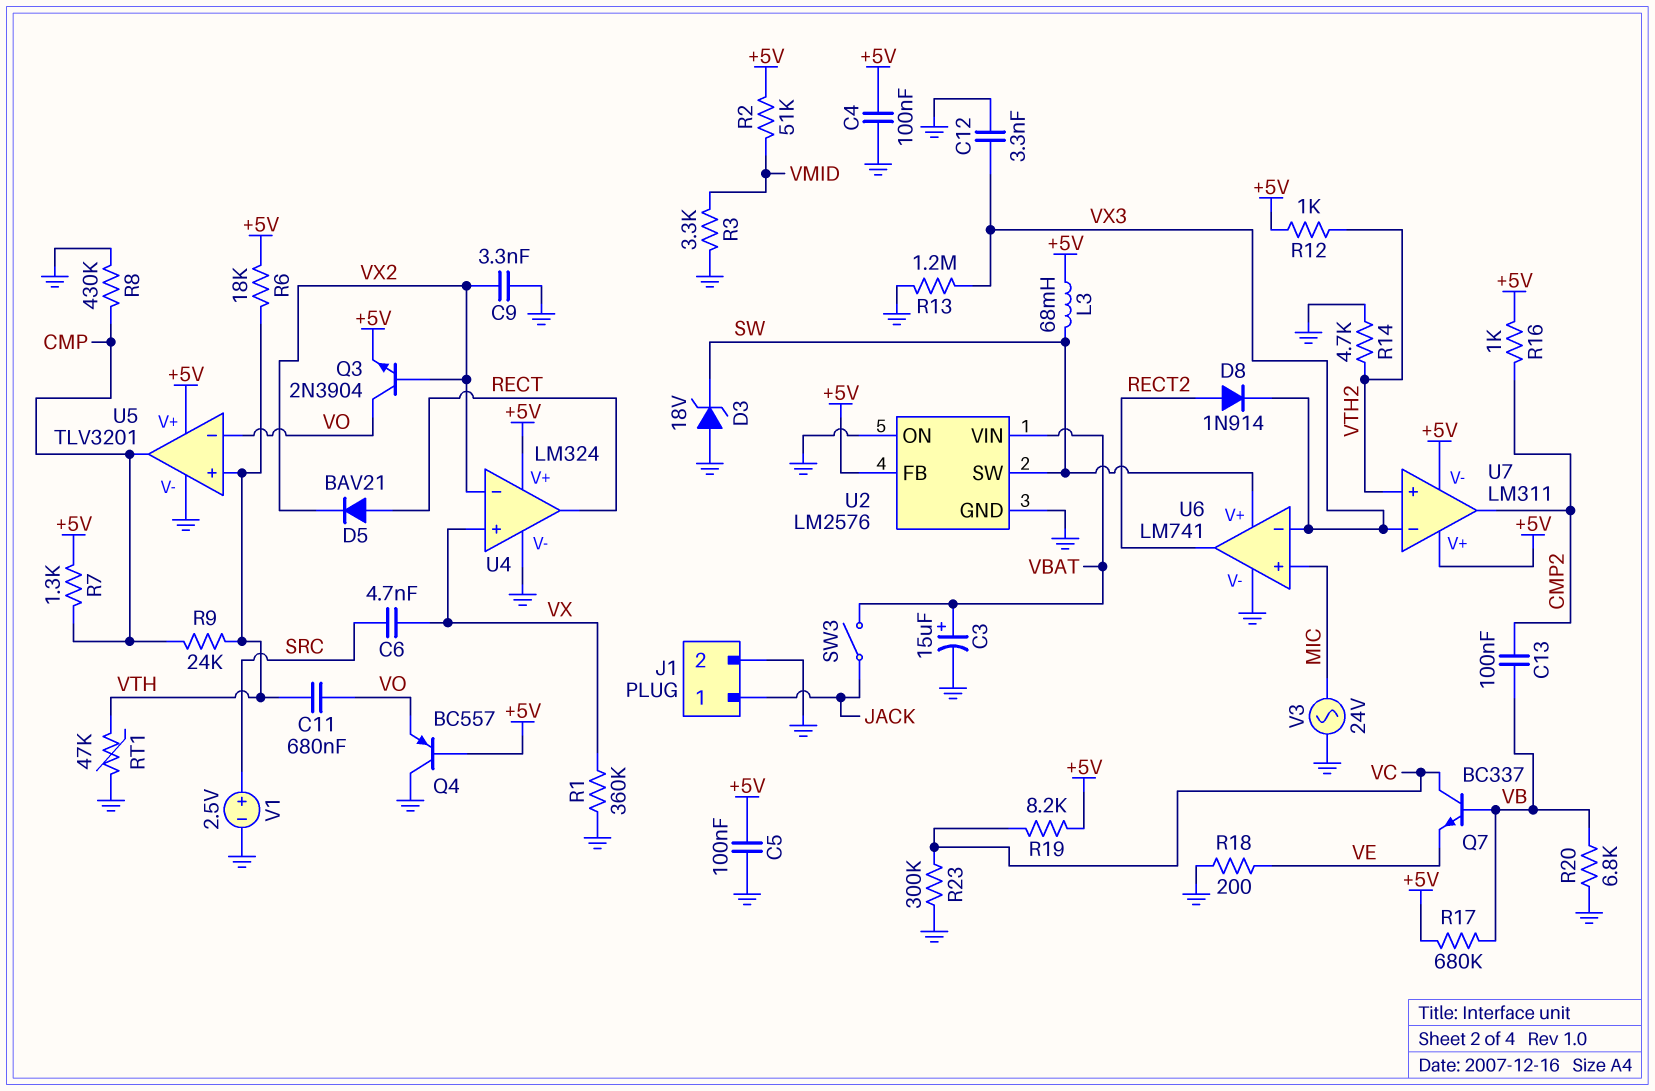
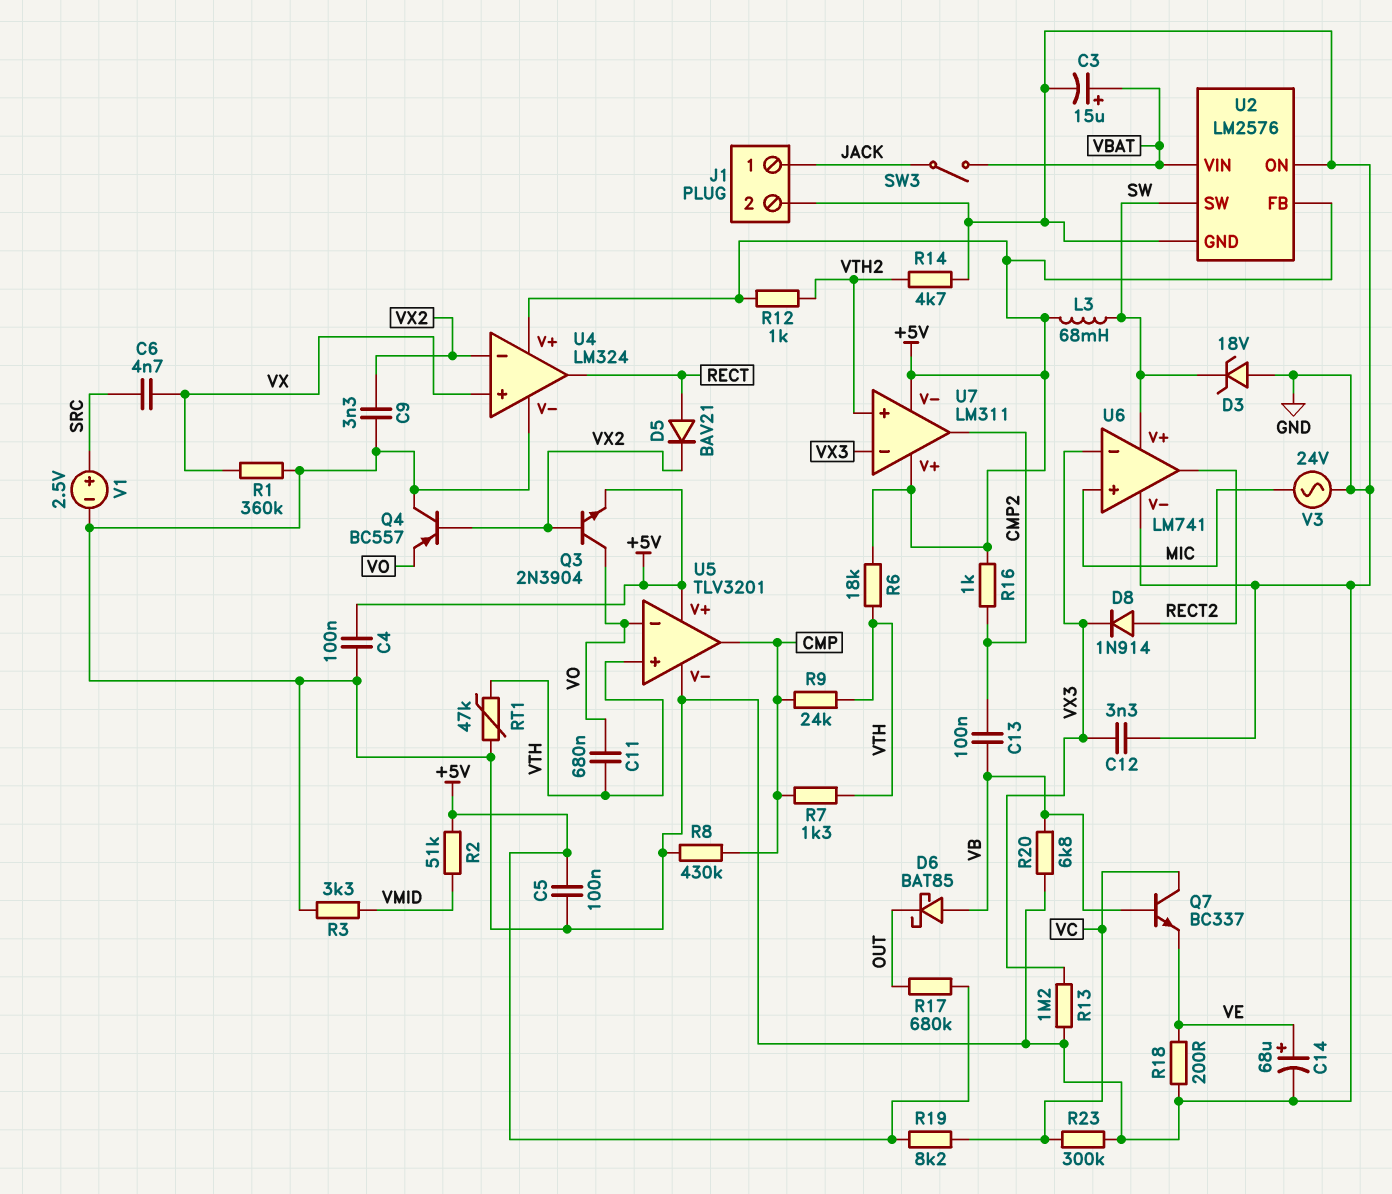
C14: none -> 68uF (plus VE, minus GND)
D6: none -> schottky BAT85 (A VB, K OUT)
Q4: PNP BC557 (B +5V, C GND, E VO) -> PNP BC557 (B VX2, C GND, E VO)
R7: 1.3k (+5V, CMP) -> 1.3k (CMP, VTH)
R17: 680k (+5V, VB) -> 680k (+5V, OUT)

